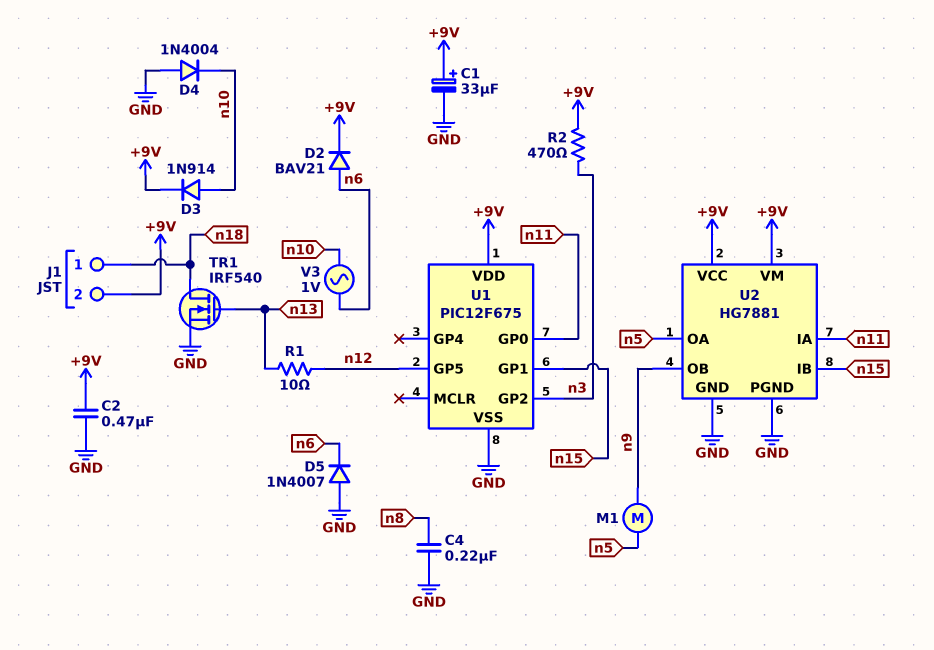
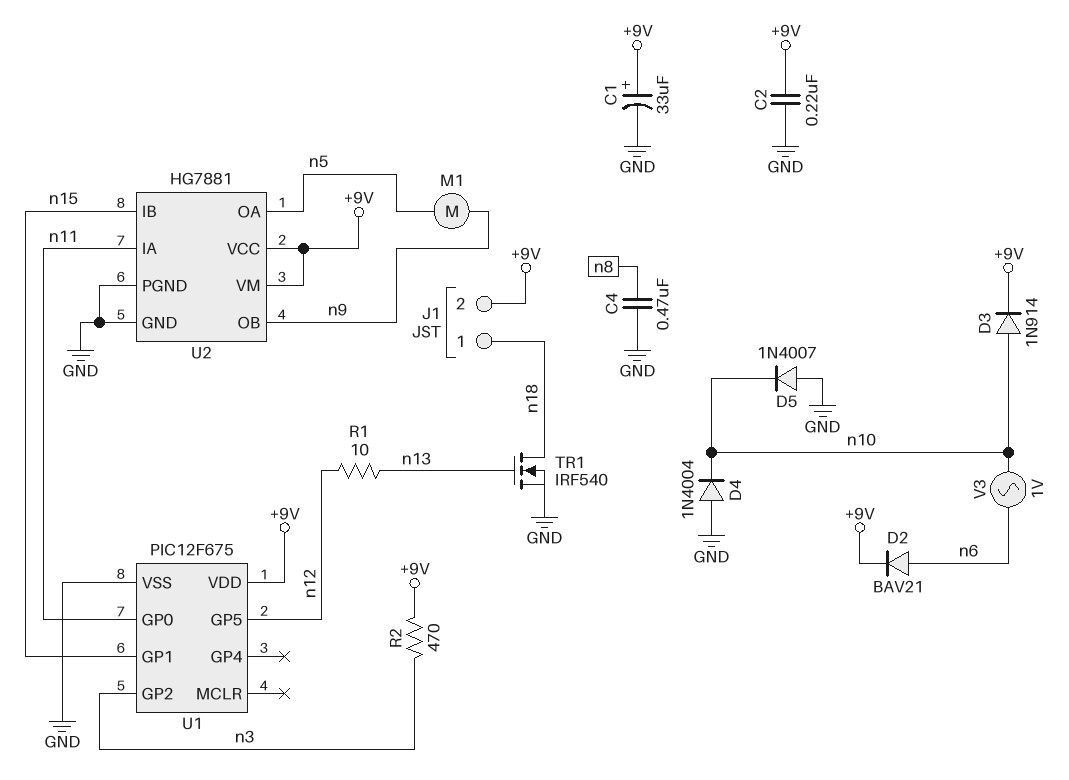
C2: 470nF (+9V, GND) -> 220nF (+9V, GND)
C4: 220nF (GND, n8) -> 470nF (GND, n8)
D5: diode 1N4007 (A GND, K n6) -> diode 1N4007 (A GND, K n10)

